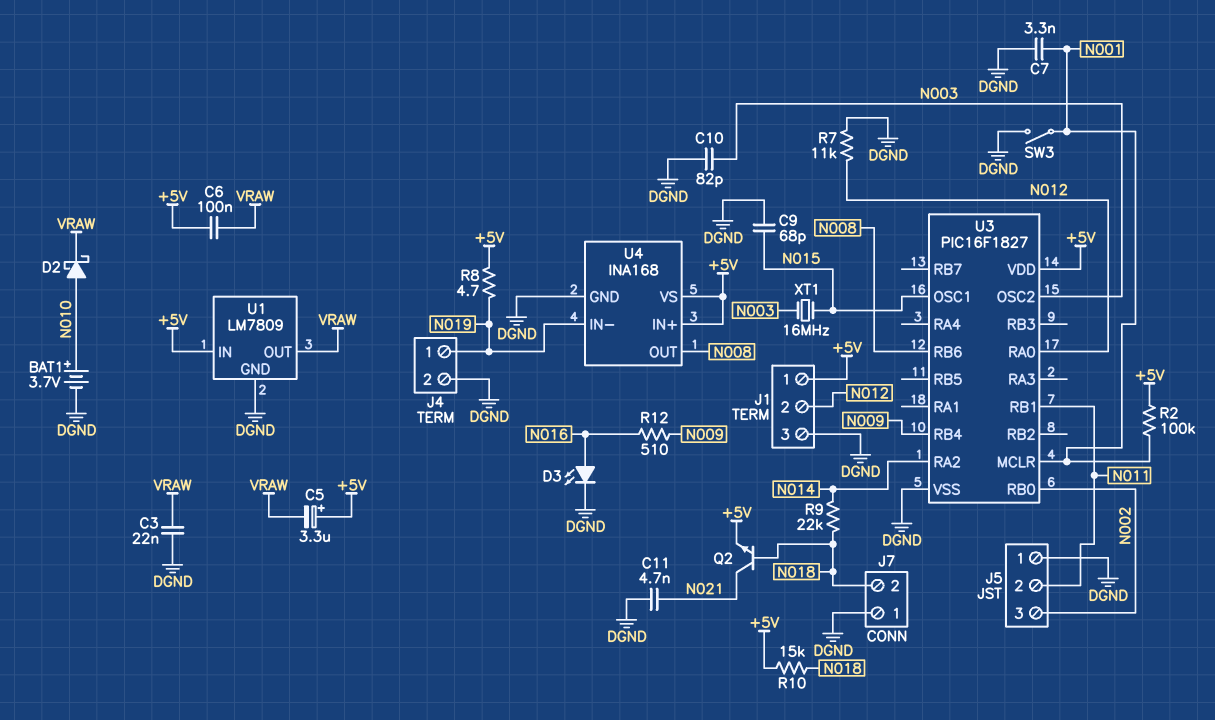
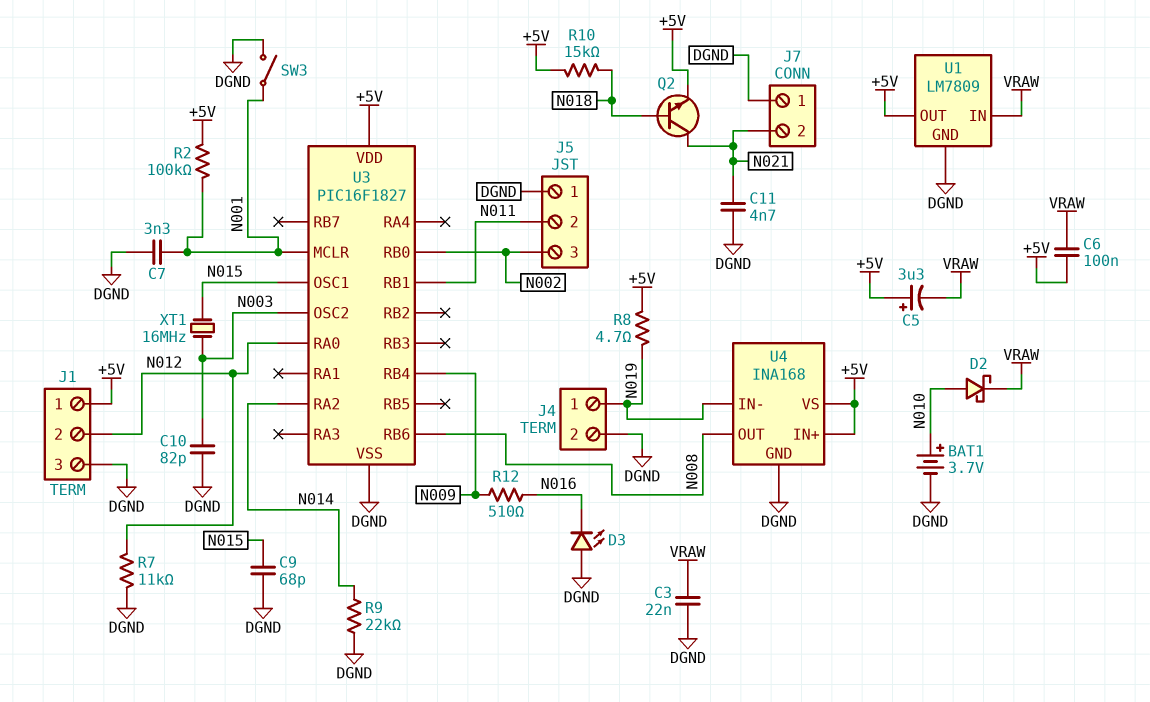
D3: LED (A N016, K DGND) -> LED (A DGND, K N016)
J7 pin 2: N018 -> N021
R9: 22k (N014, N018) -> 22k (DGND, N014)
U1 pin IN: +5V -> VRAW
U1 pin OUT: VRAW -> +5V

